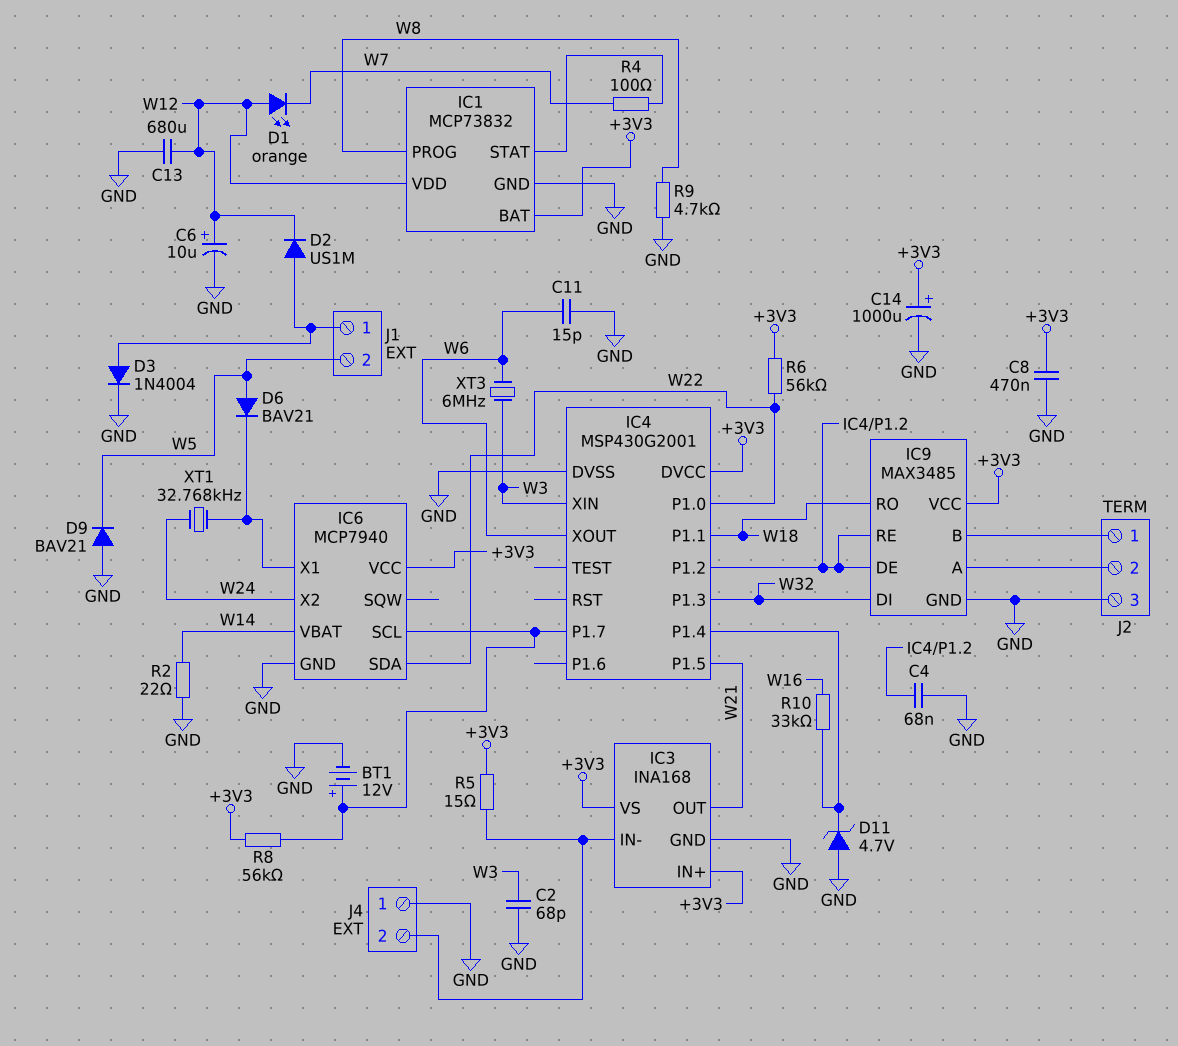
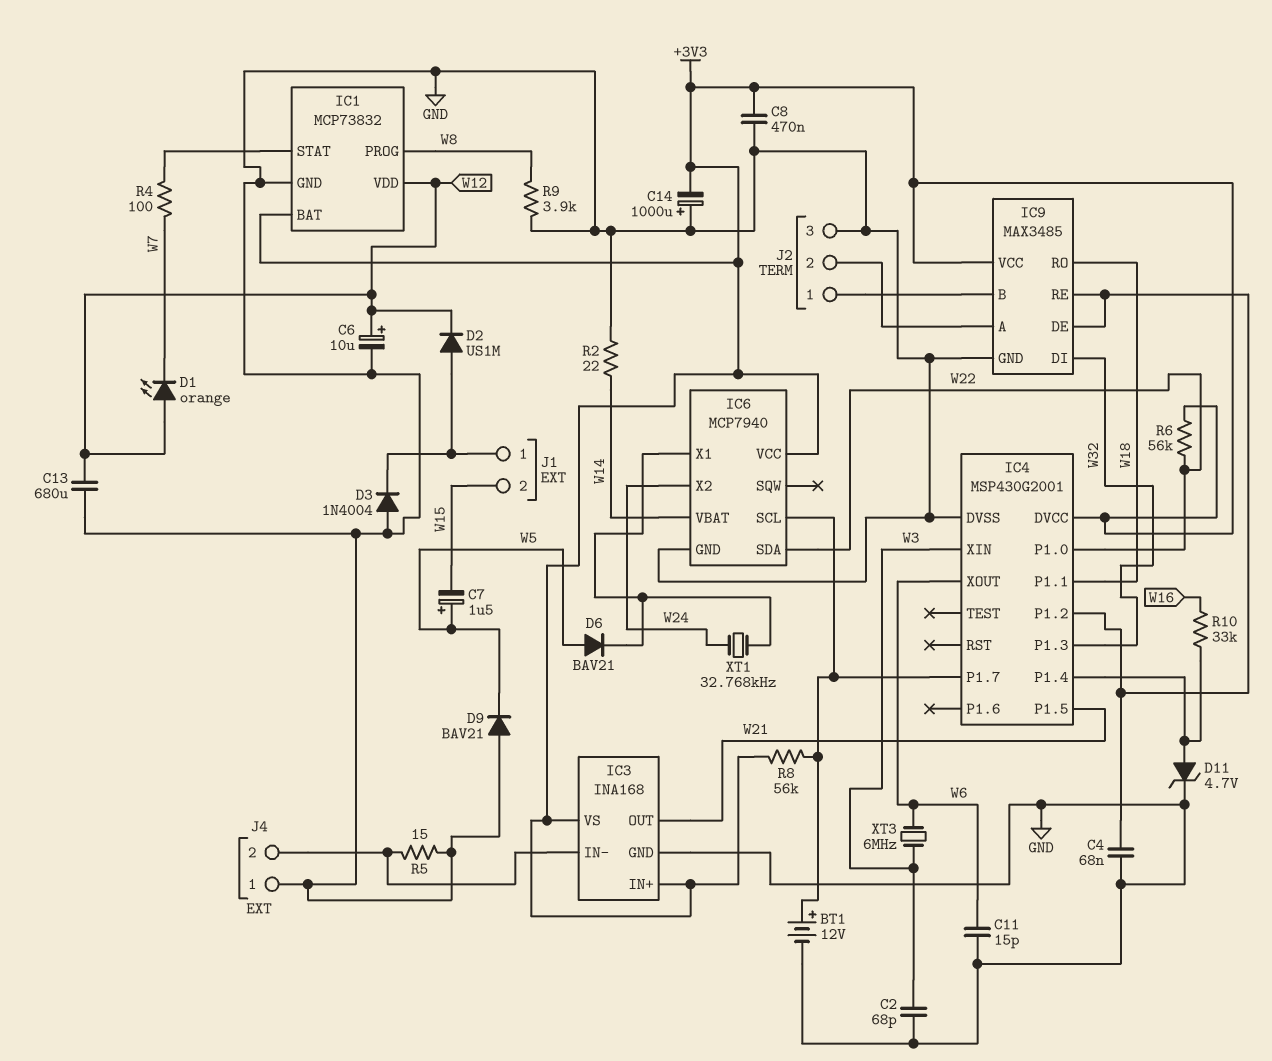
C7: none -> 1.5uF (plus W5, minus W15)
C14: 1000uF (plus +3V3, minus GND) -> 1000uF (plus GND, minus +3V3)
D3: diode 1N4004 (A J1/1, K GND) -> diode 1N4004 (A GND, K J1/1)
D11: zener 4.7V (A GND, K IC4/P1.4) -> zener 4.7V (A IC4/P1.4, K GND)
J1 pin 2: W5 -> W15
R5: 15 (+3V3, IC3/IN-) -> 15 (GND, IC3/IN-)
R9: 4.7k (GND, W8) -> 3.9k (GND, W8)

